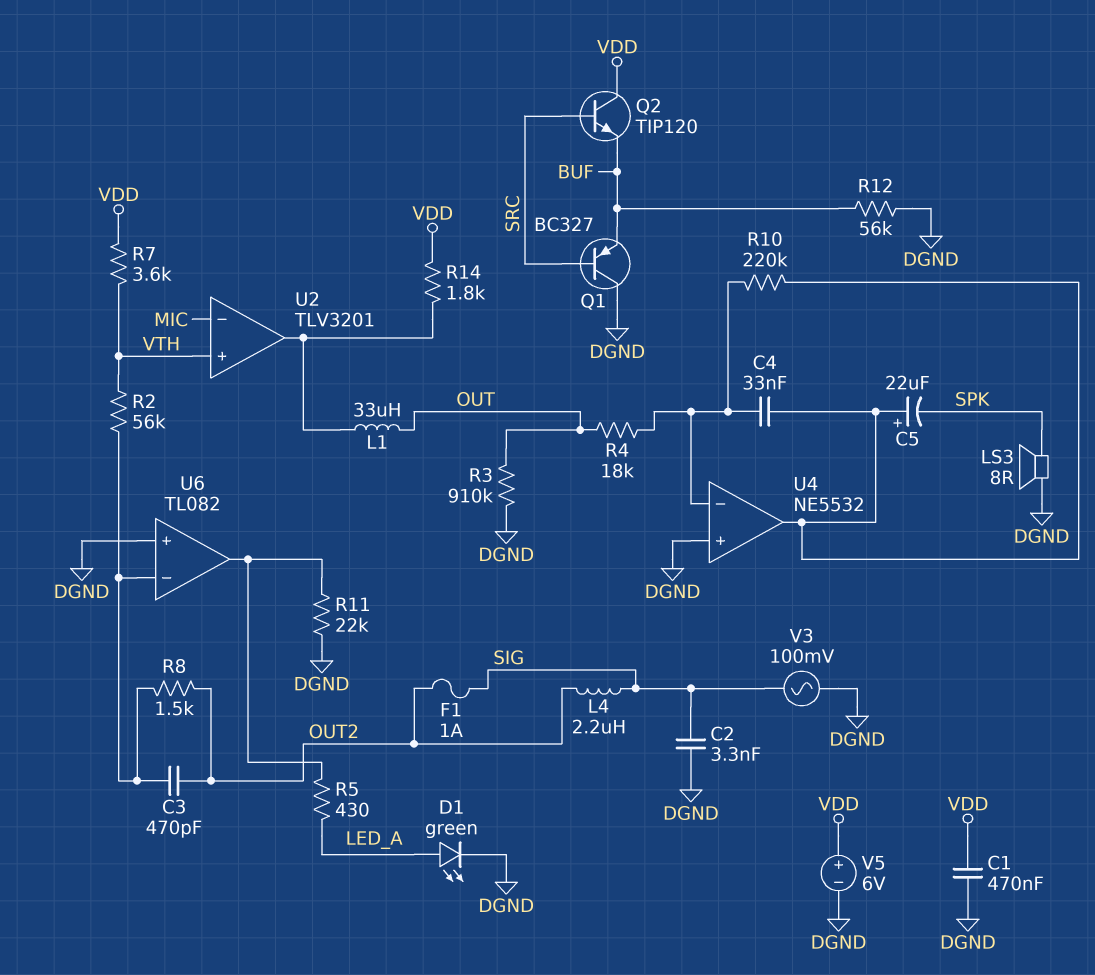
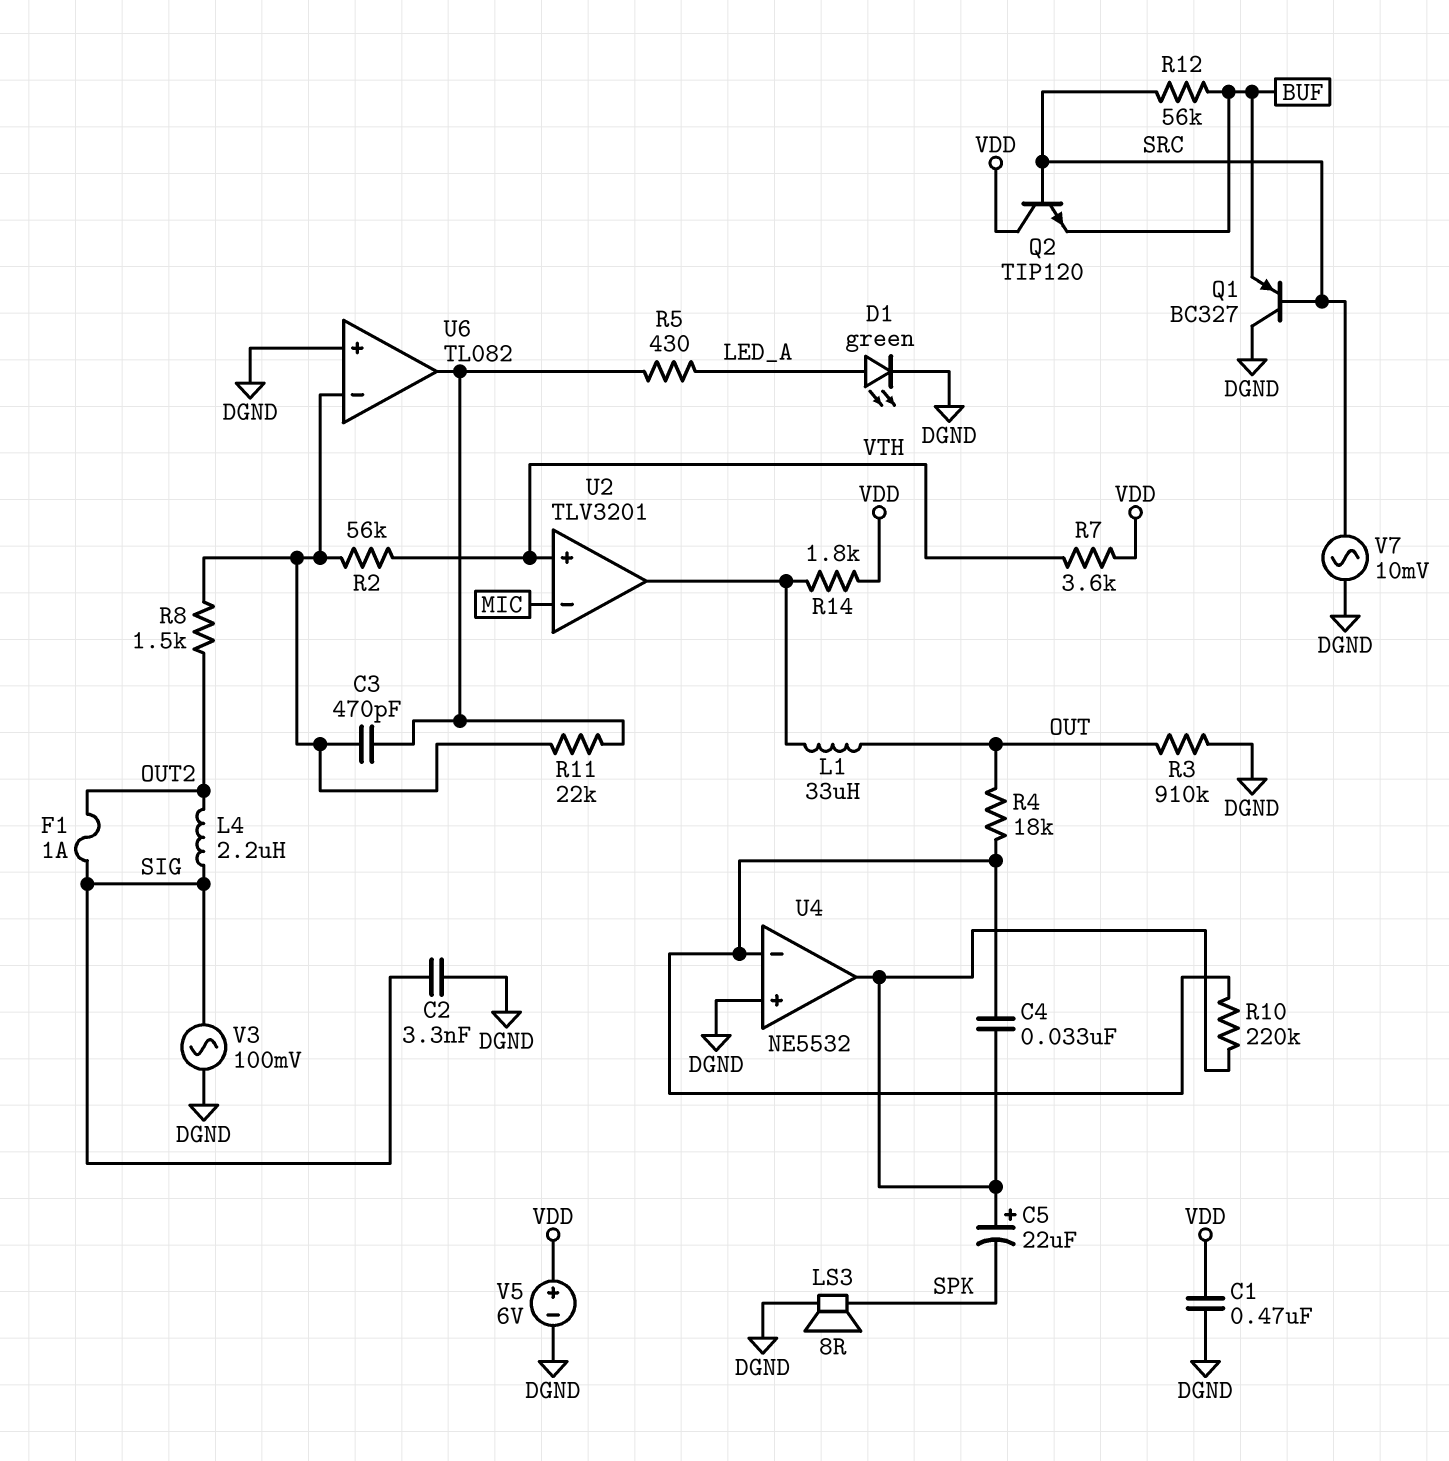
C3: 470pF (OUT2, U6/in-) -> 470pF (U6/in-, U6/out)
R11: 22k (DGND, U6/out) -> 22k (U6/in-, U6/out)
R12: 56k (BUF, DGND) -> 56k (BUF, SRC)
V7: none -> AC 10mV (DGND, SRC)

